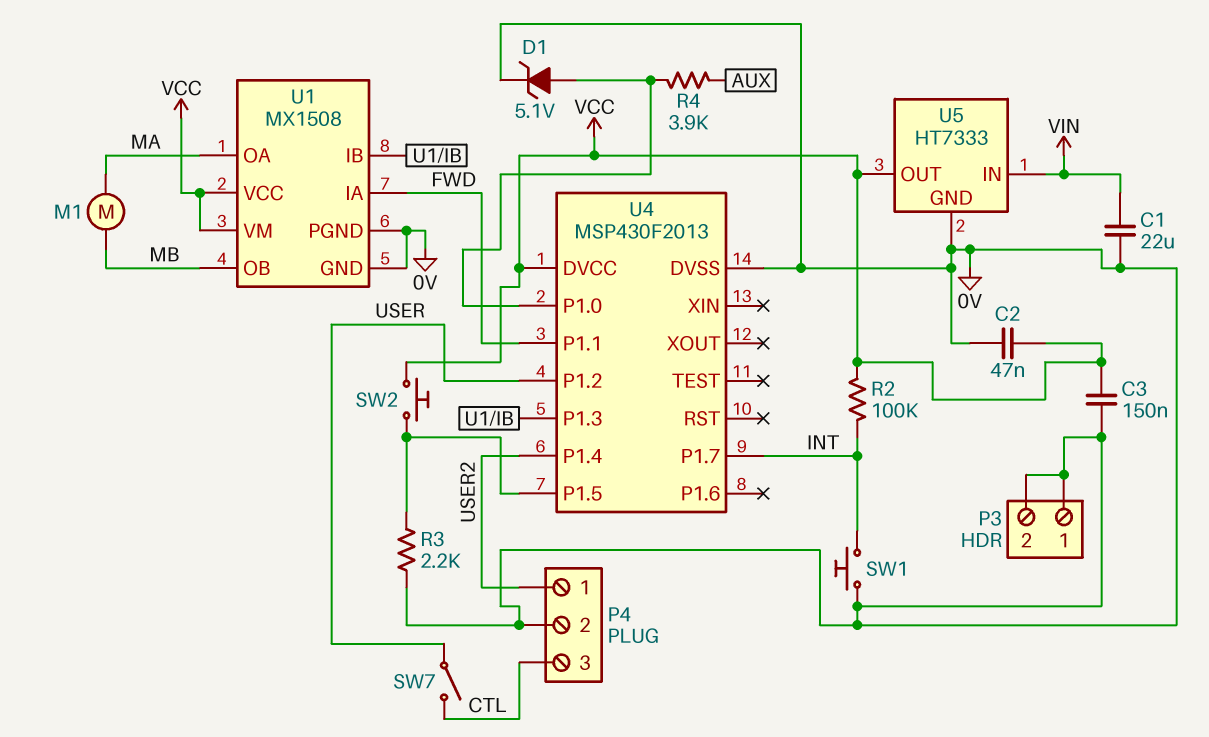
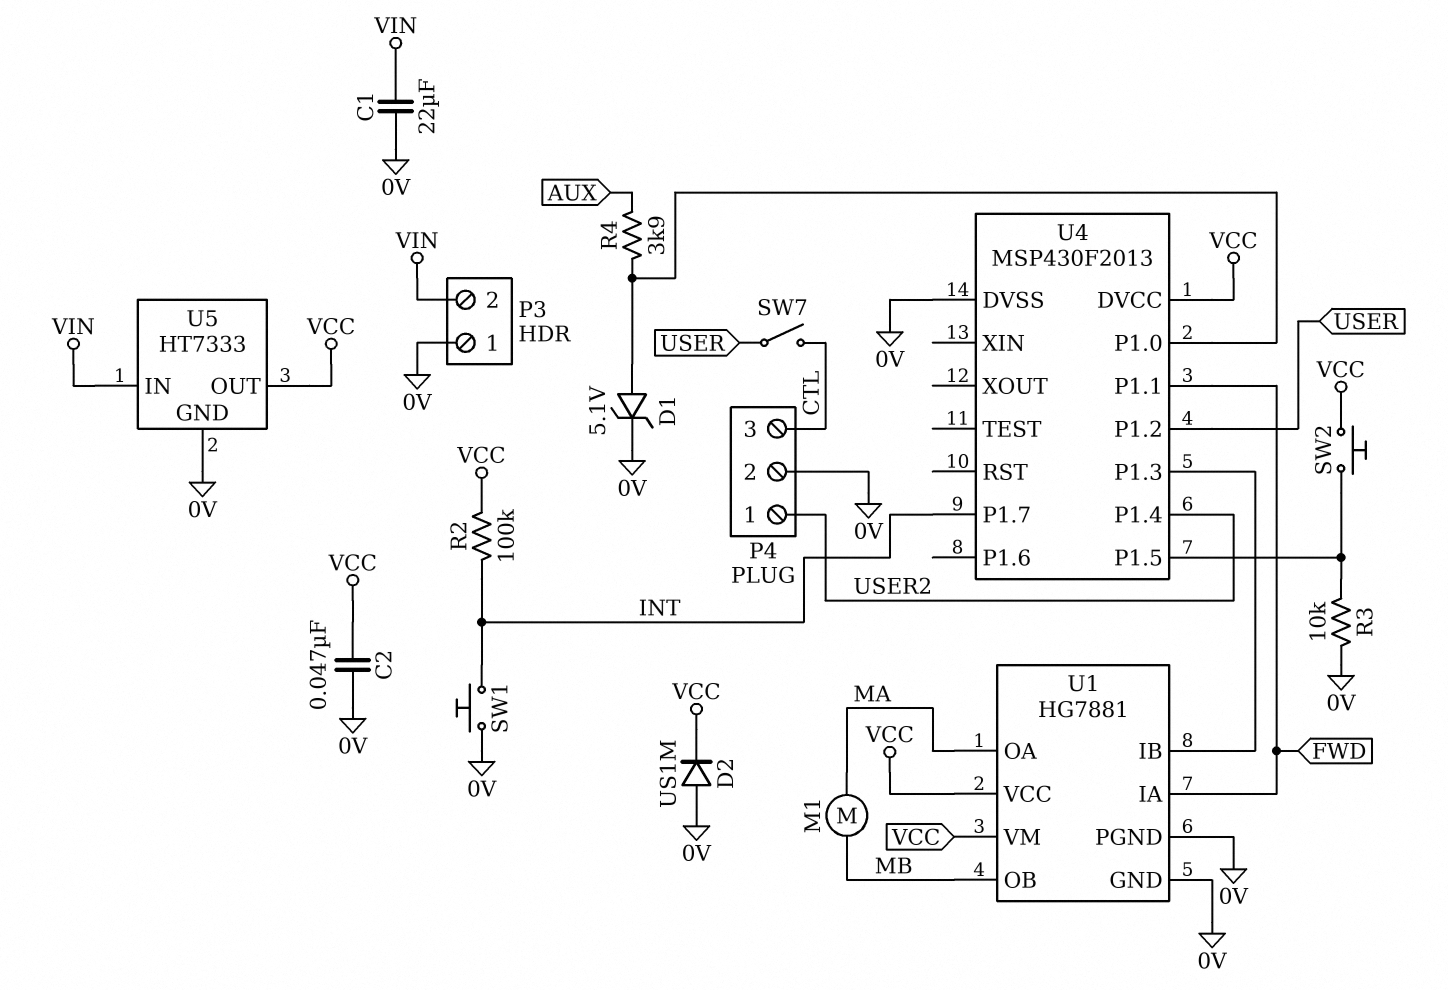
C3: 150nF (0V, VCC) -> none
D2: none -> diode US1M (A 0V, K VCC)
P3 pin 2: 0V -> VIN
R3: 2.2k (0V, U4/P1.5) -> 10k (0V, U4/P1.5)
U1: MX1508 -> HG7881

